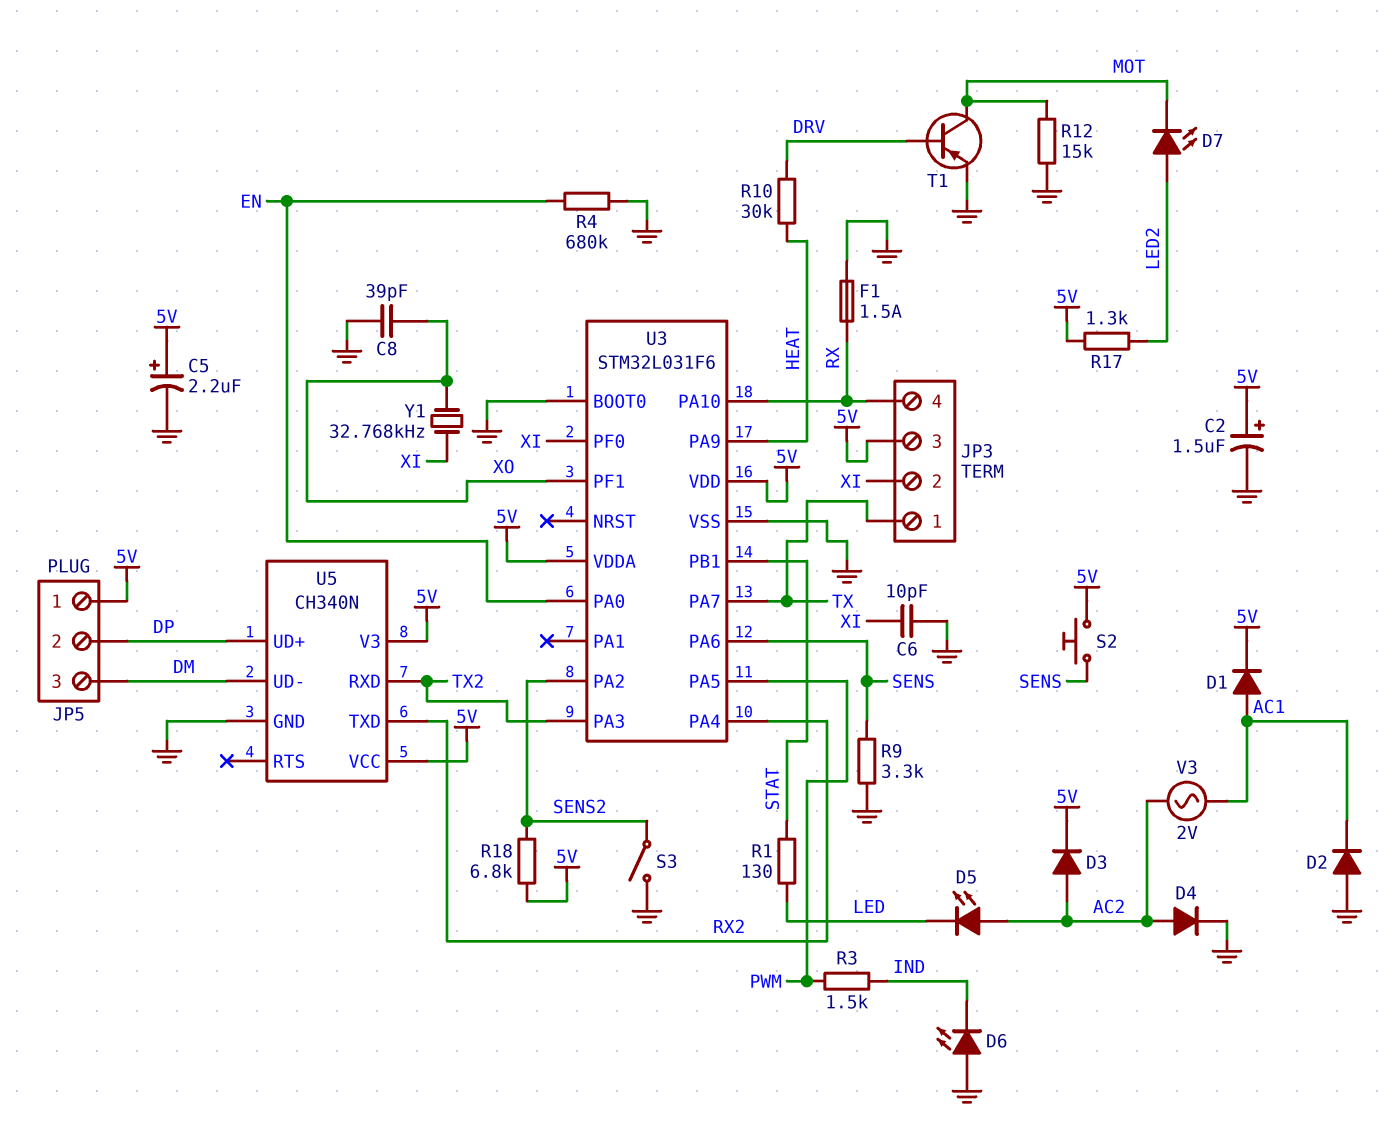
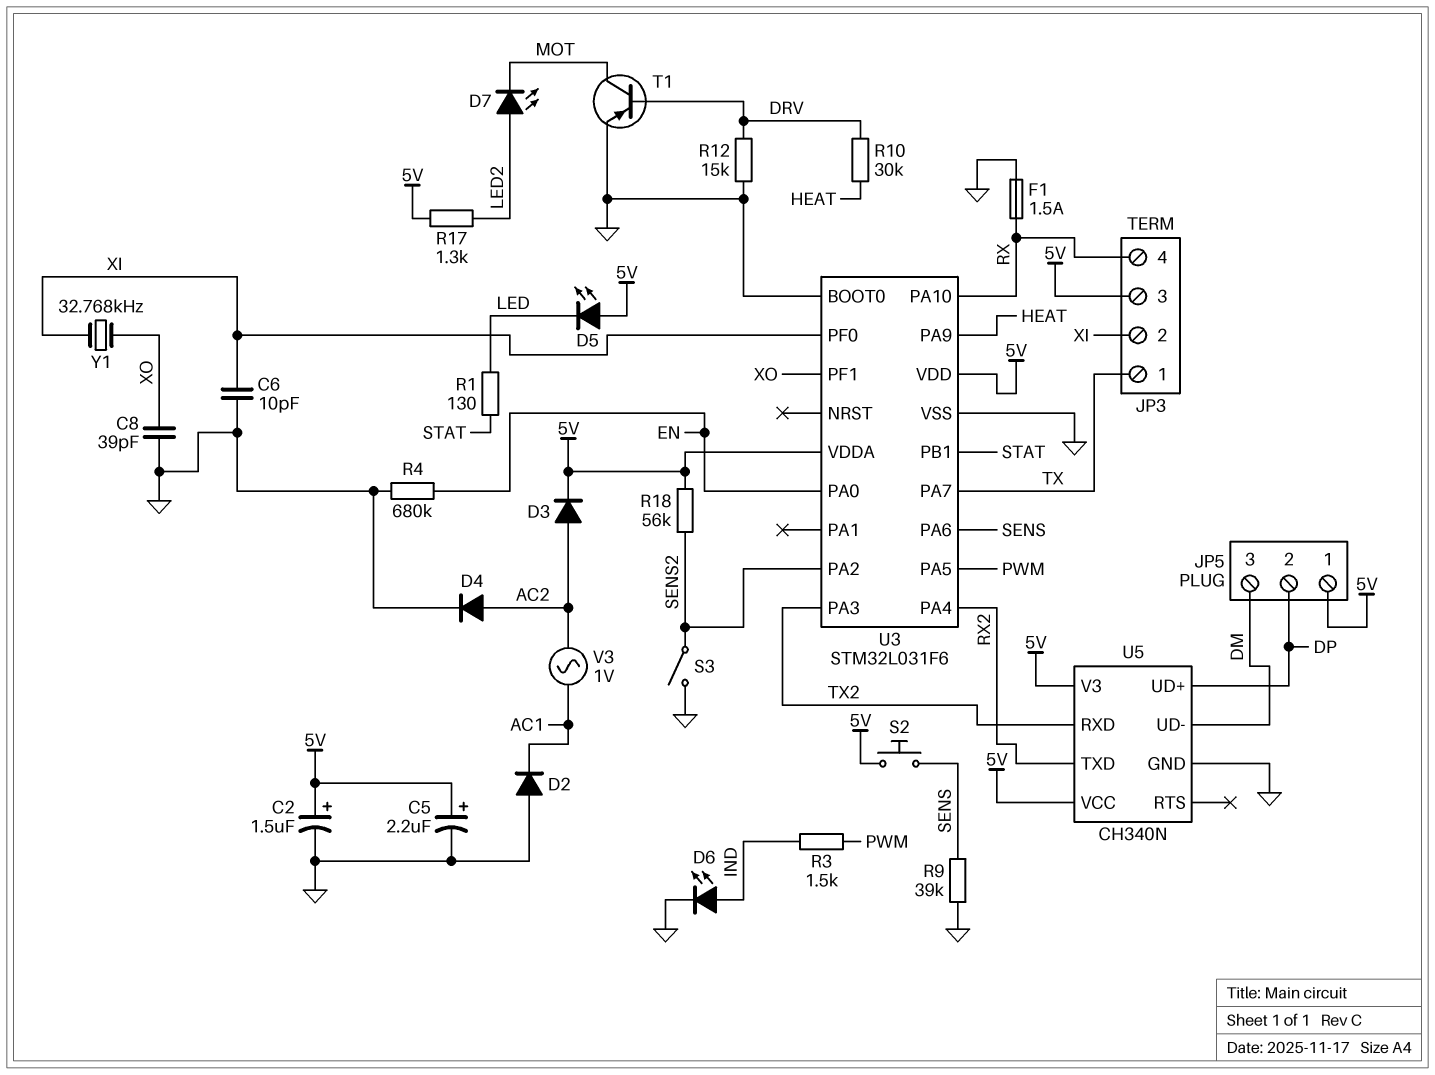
D1: diode (A AC1, K 5V) -> none
D5: LED (A AC2, K LED) -> LED (A 5V, K LED)
D6: LED (A GND, K IND) -> LED (A IND, K GND)
R9: 3.3k (GND, SENS) -> 39k (GND, SENS)
R12: 15k (GND, MOT) -> 15k (DRV, GND)
R18: 6.8k (5V, SENS2) -> 56k (5V, SENS2)
V3: AC 2V (AC1, AC2) -> AC 1V (AC1, AC2)

